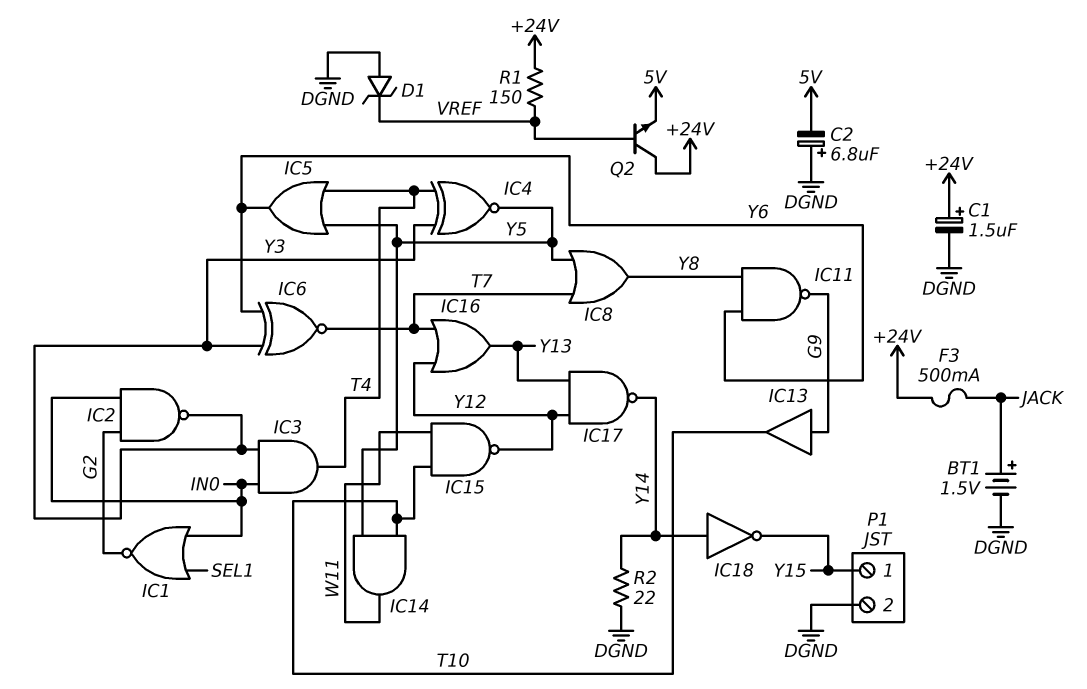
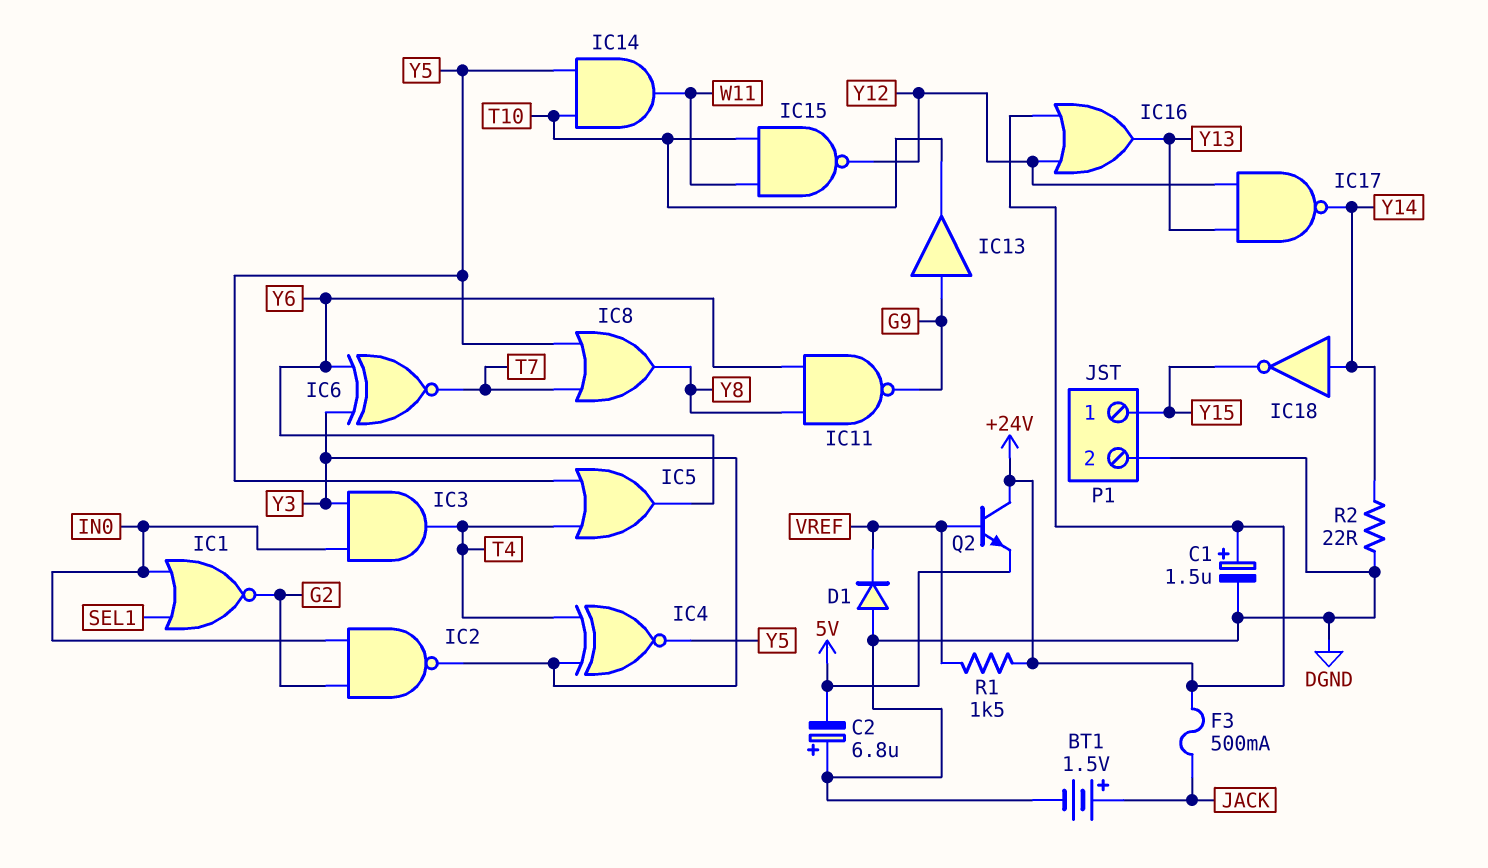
D1: zener (A DGND, K VREF) -> diode (A DGND, K VREF)
IC16: OR (in T7, in Y12, out Y13) -> OR (in +24V, in Y12, out Y13)
R1: 150 (+24V, VREF) -> 1.5k (+24V, VREF)

